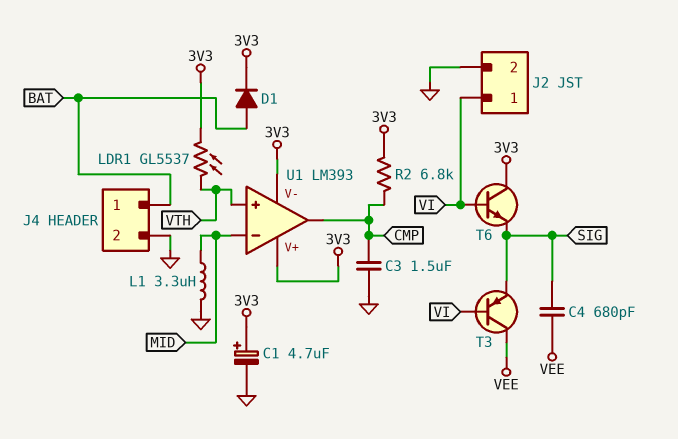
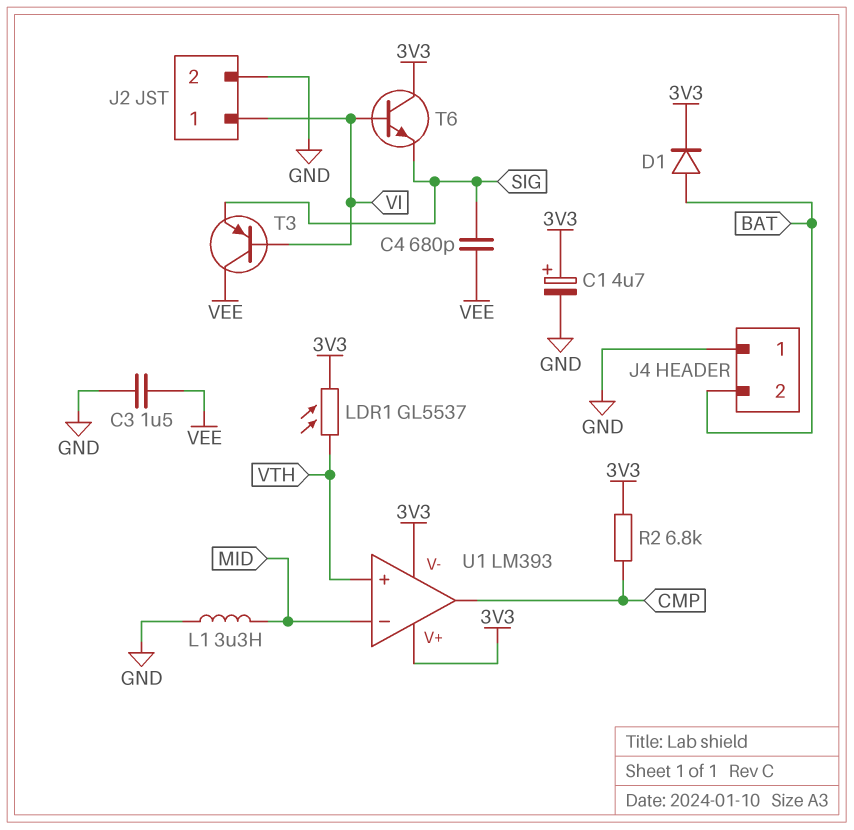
C3: 1.5uF (CMP, GND) -> 1.5uF (GND, VEE)
J4 pin 1: BAT -> GND
J4 pin 2: GND -> BAT

